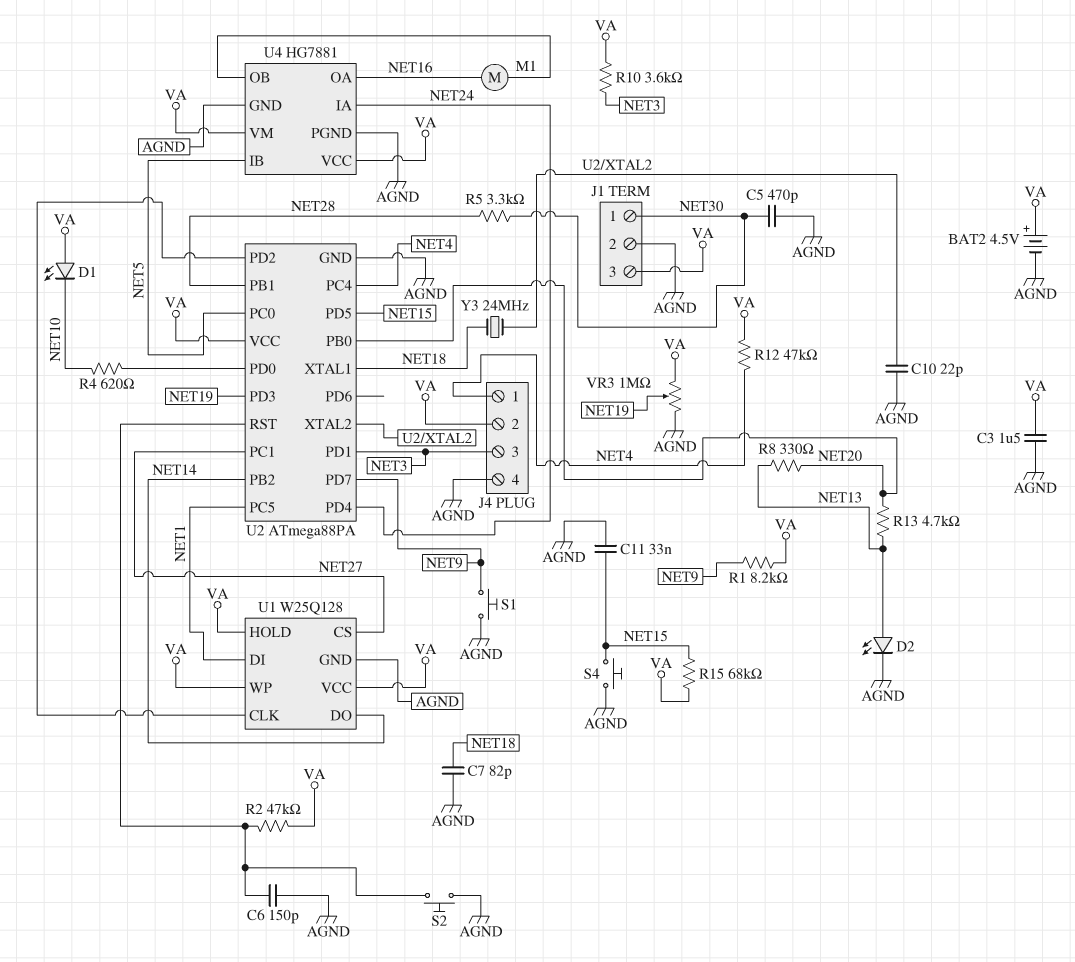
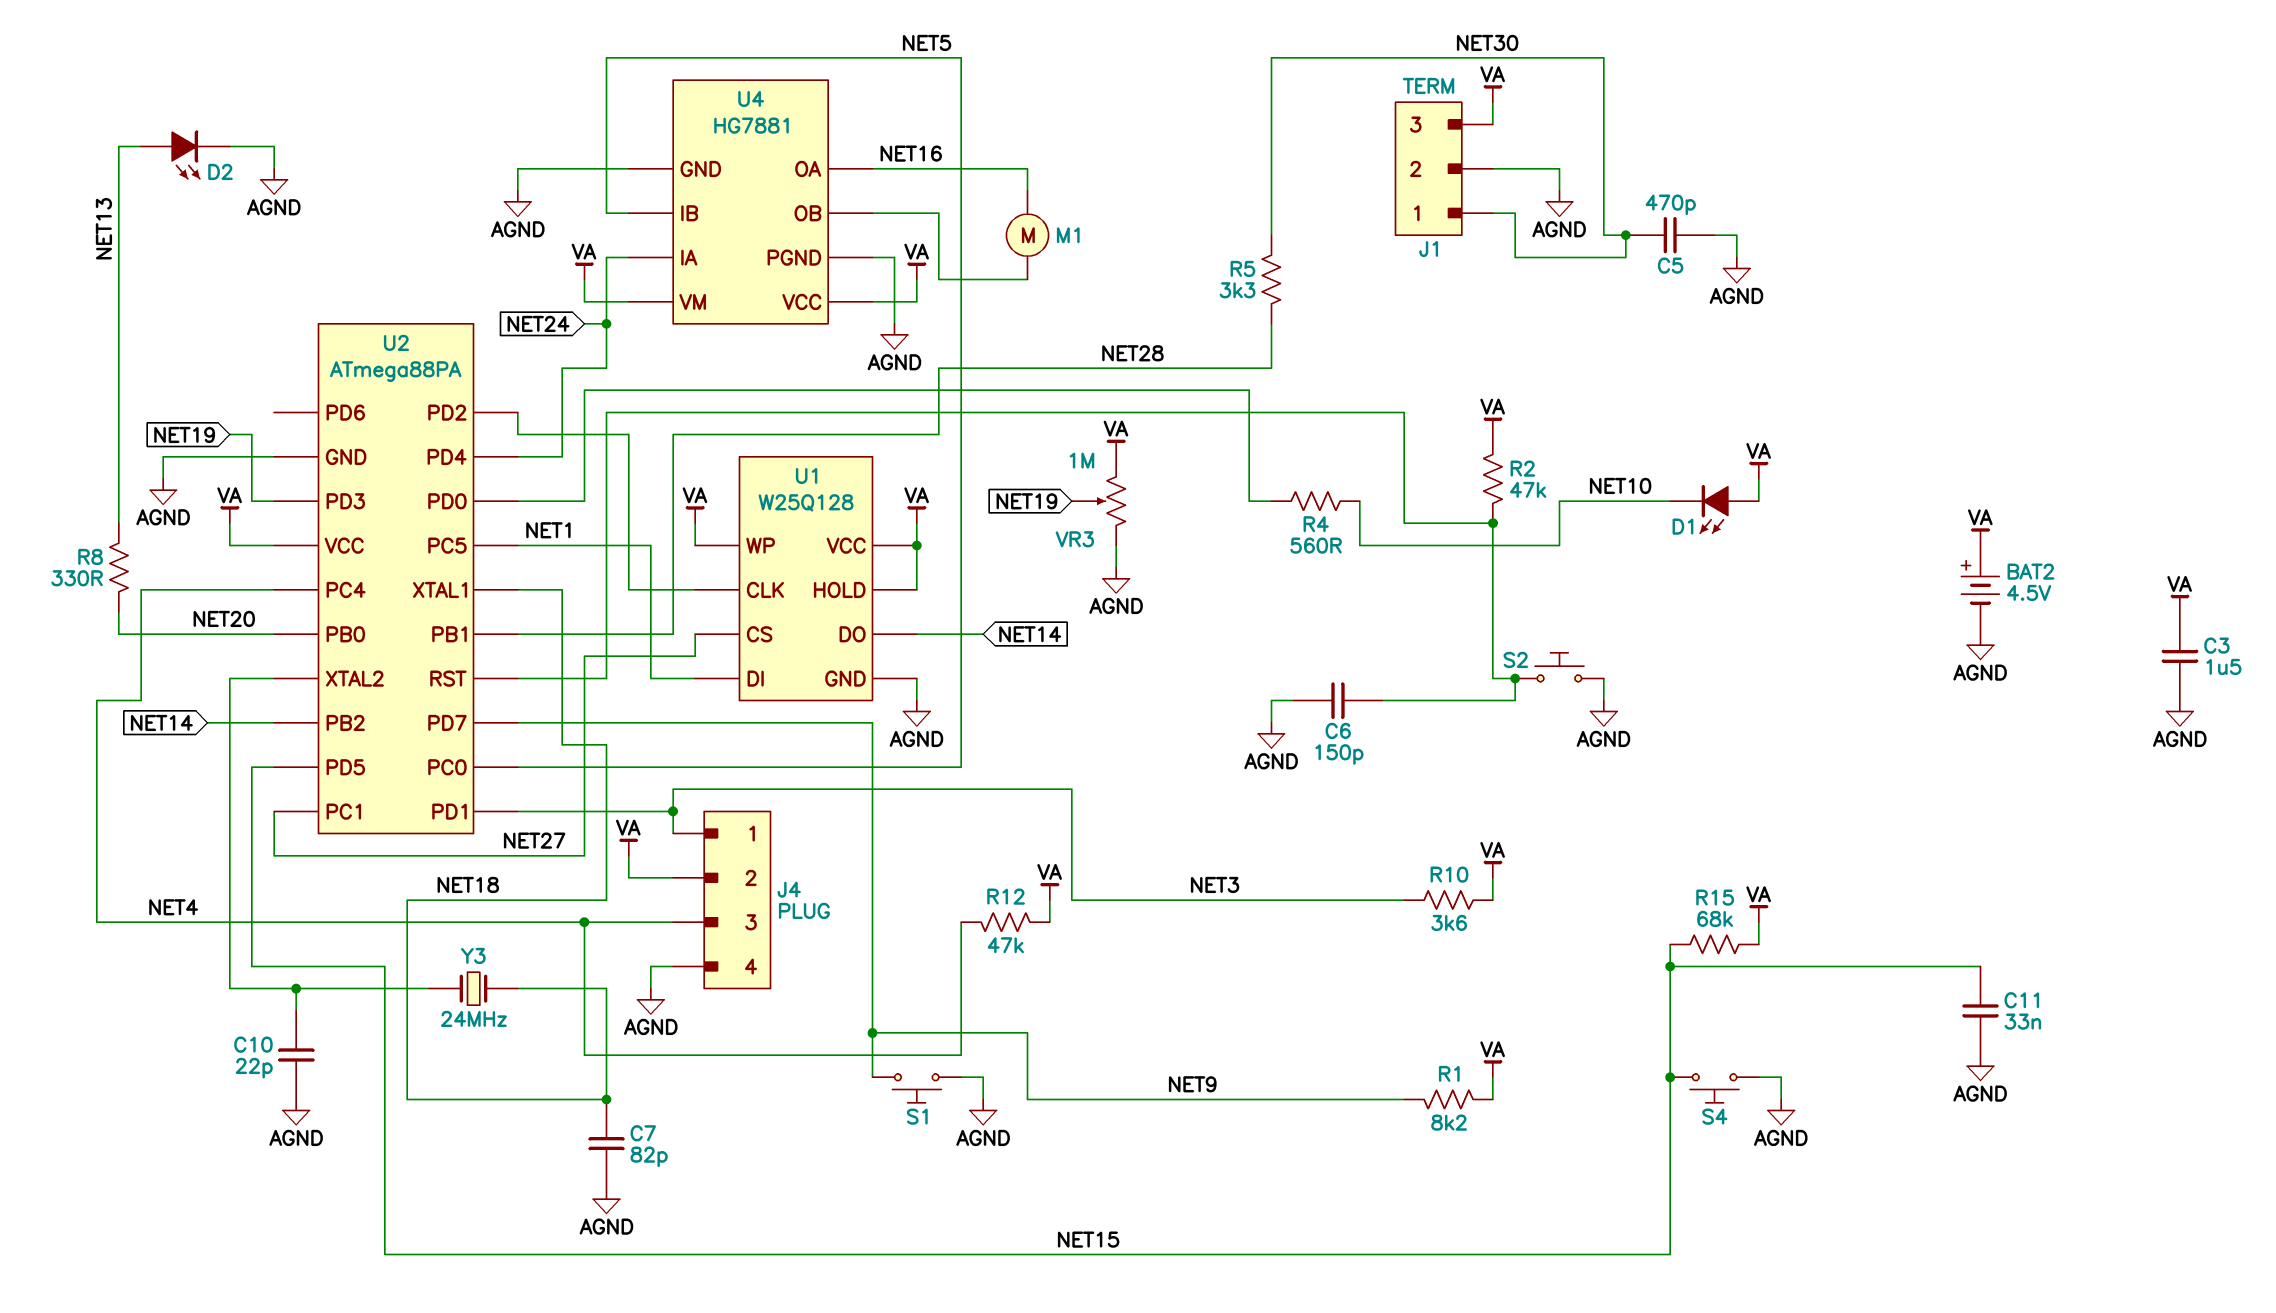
J4 pin 1: NET4 -> NET3
J4 pin 3: NET3 -> NET4
R4: 620 (NET10, U2/PD0) -> 560 (NET10, U2/PD0)
R13: 4.7k (NET13, NET20) -> none

